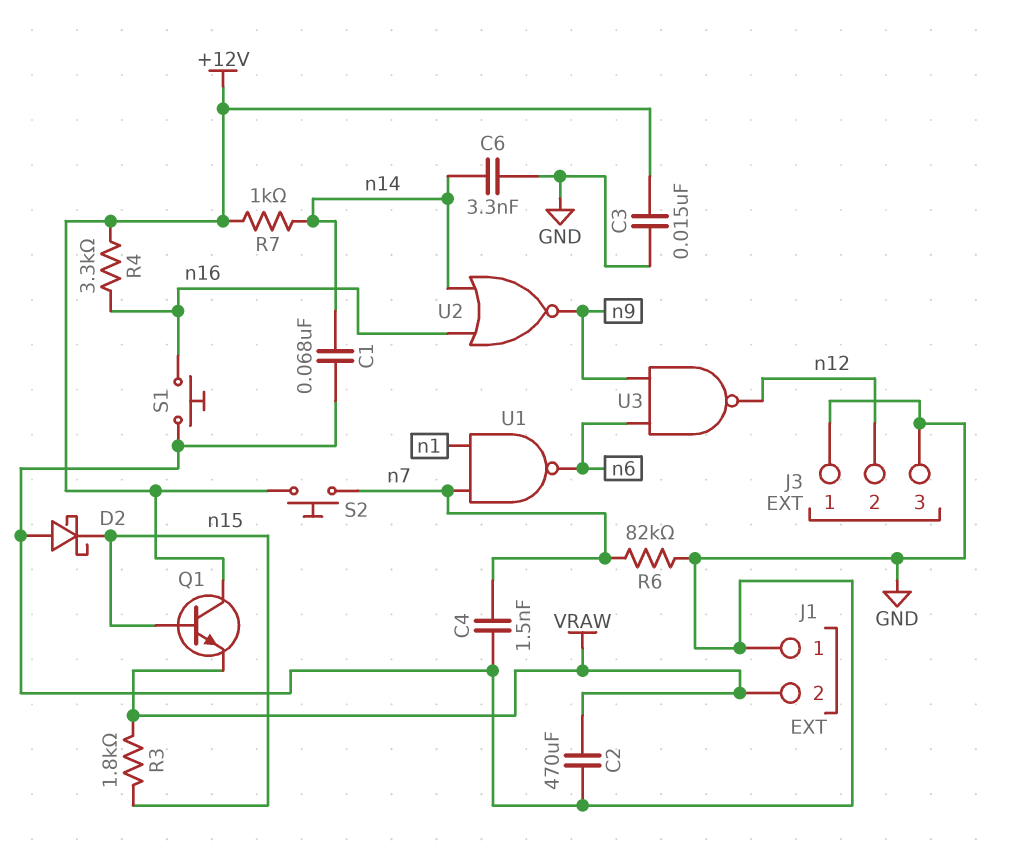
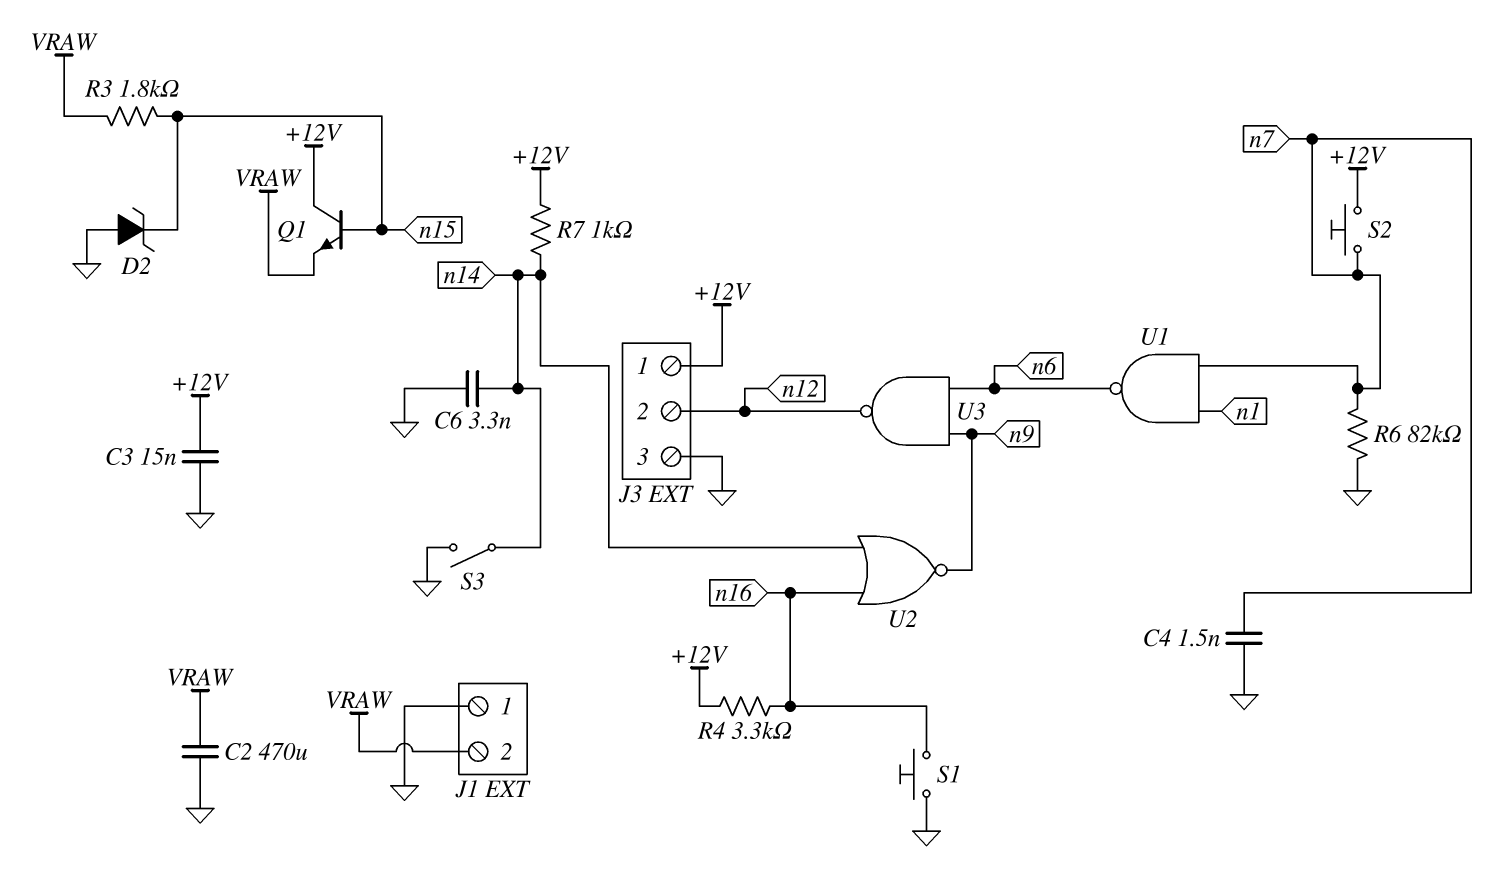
C1: 68nF (GND, n14) -> none
D2: schottky (A GND, K n15) -> zener (A GND, K n15)
J3 pin 1: GND -> +12V
S3: none -> switch (GND, n14)

